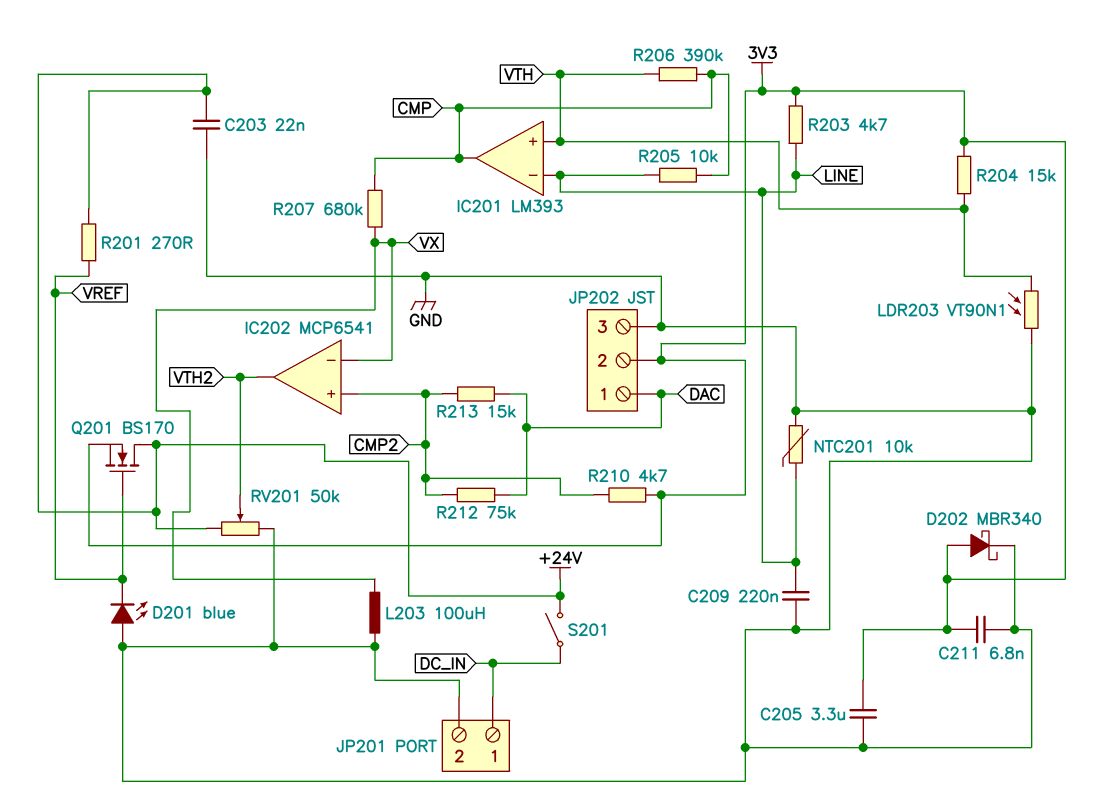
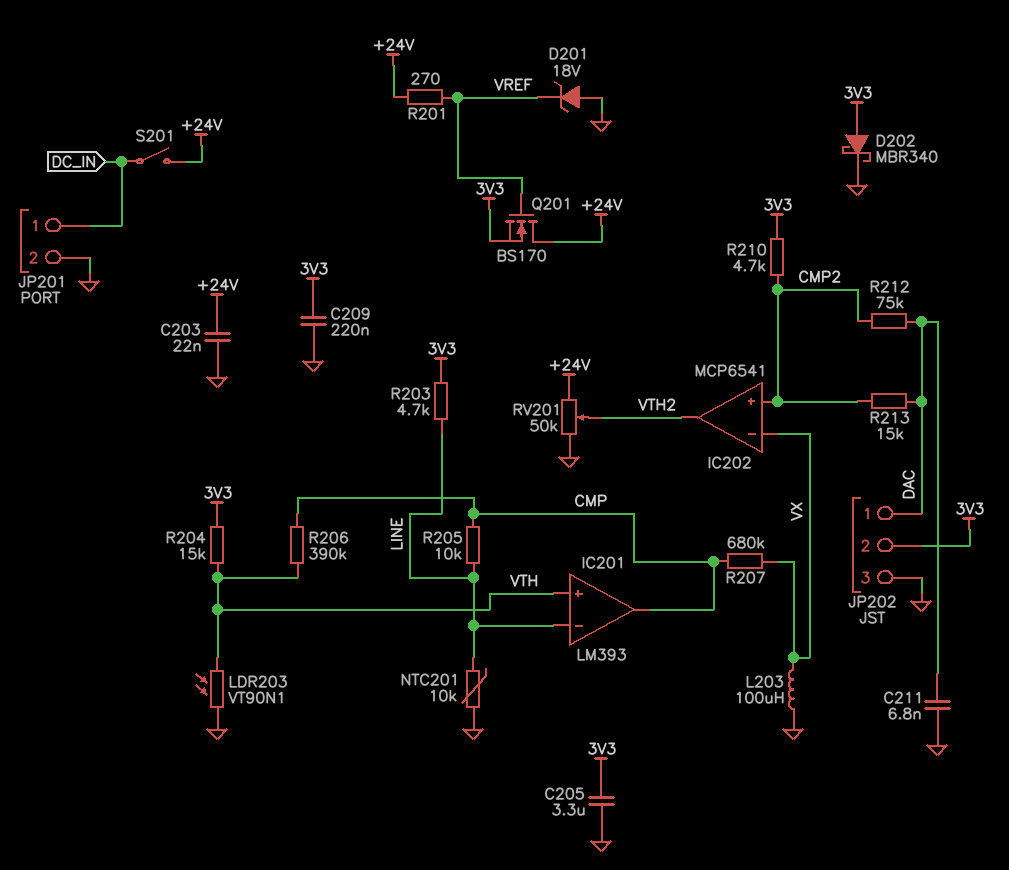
C209: 220nF (GND, LINE) -> 220nF (3V3, GND)
C211: 6.8nF (3V3, GND) -> 6.8nF (DAC, GND)
D201: LED blue (A GND, K VREF) -> zener 18V (A GND, K VREF)

